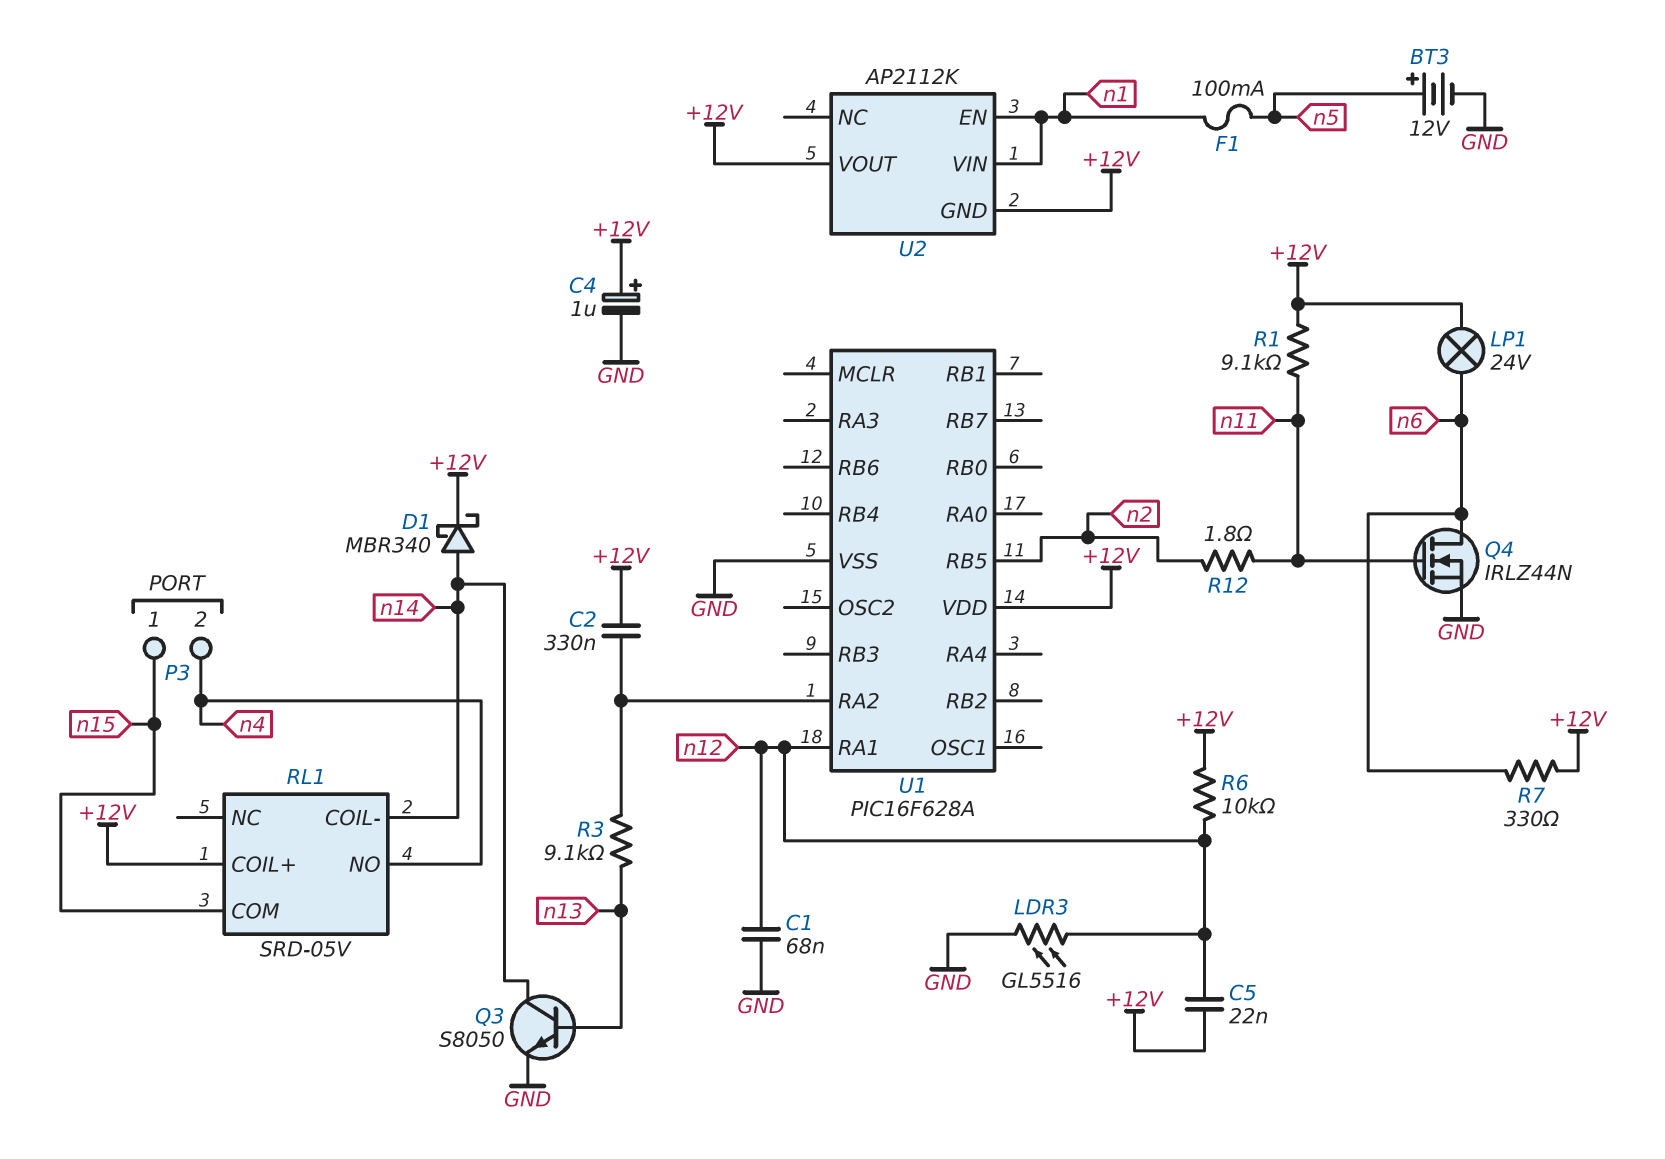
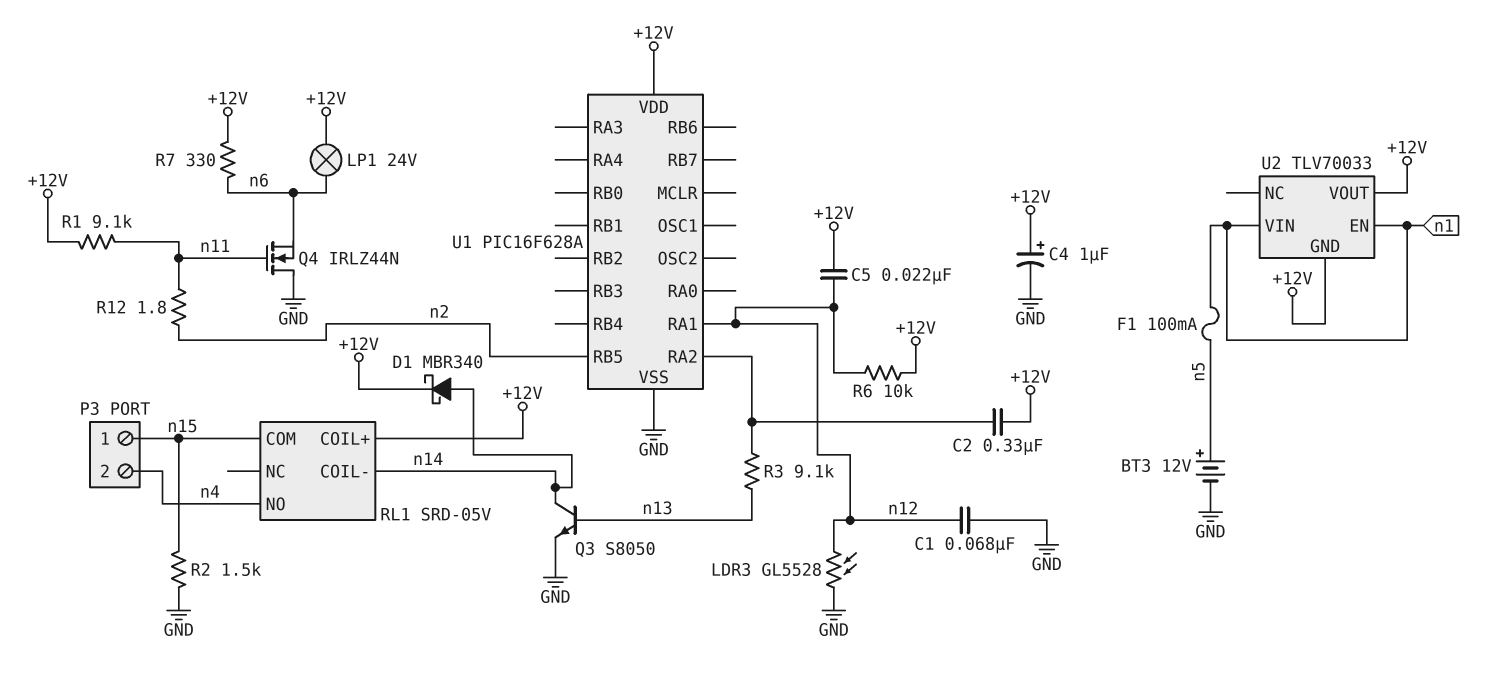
LDR3: GL5516 (GND, n12) -> GL5528 (GND, n12)
Q4: NMOS IRLZ44N (G n11, D n6, S GND) -> NMOS IRLZ44N (G n11, D GND, S n6)
R2: none -> 1.5k (GND, n15)
U2: AP2112K -> TLV70033

